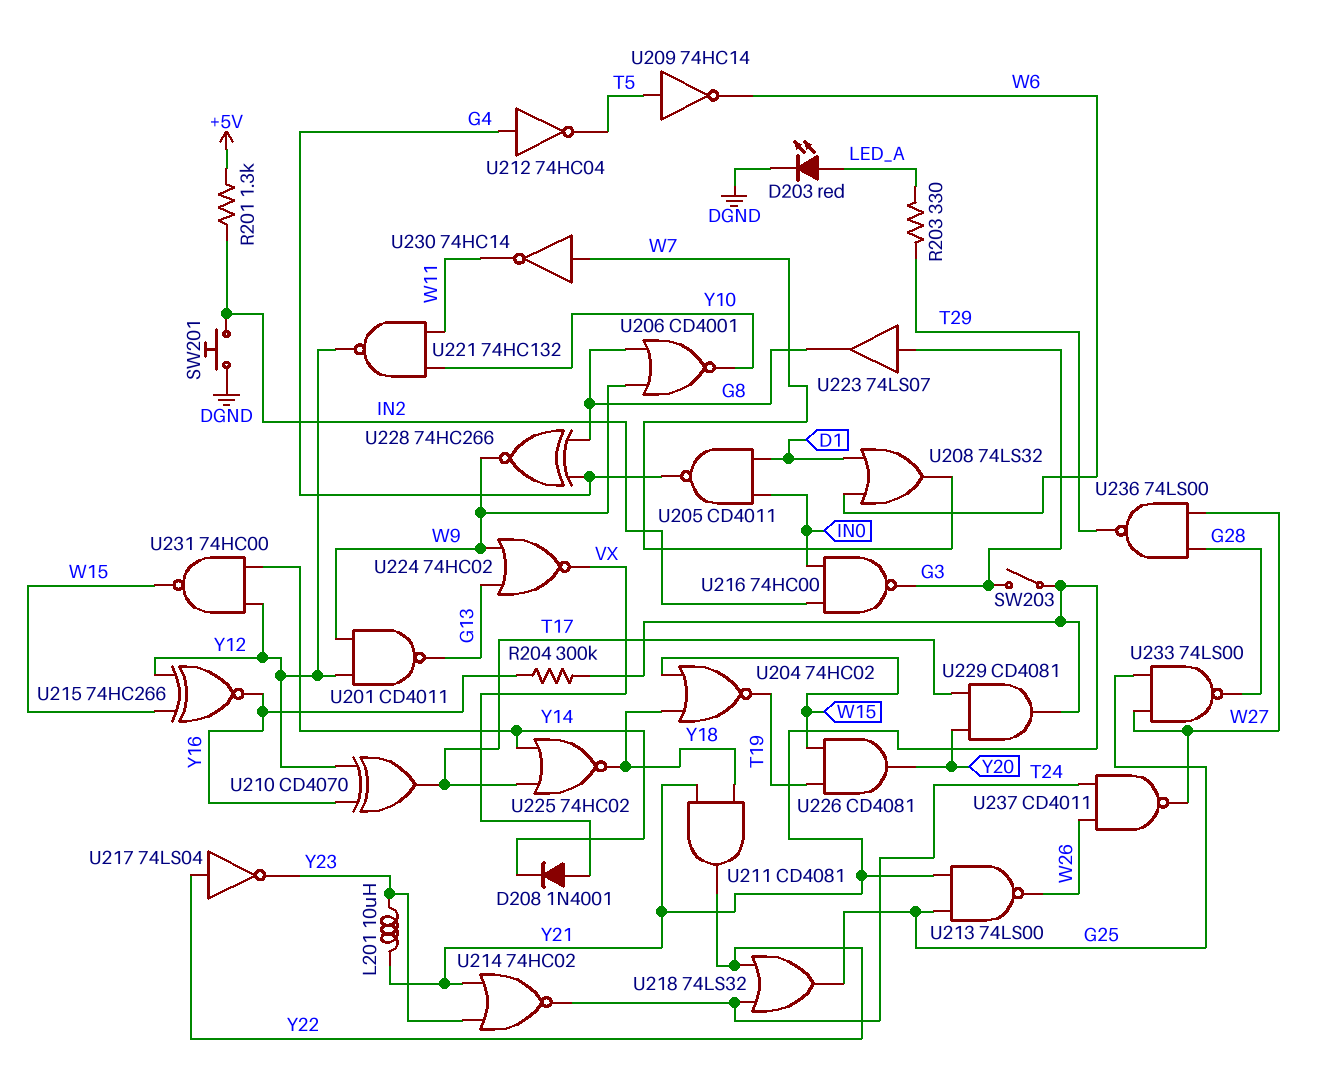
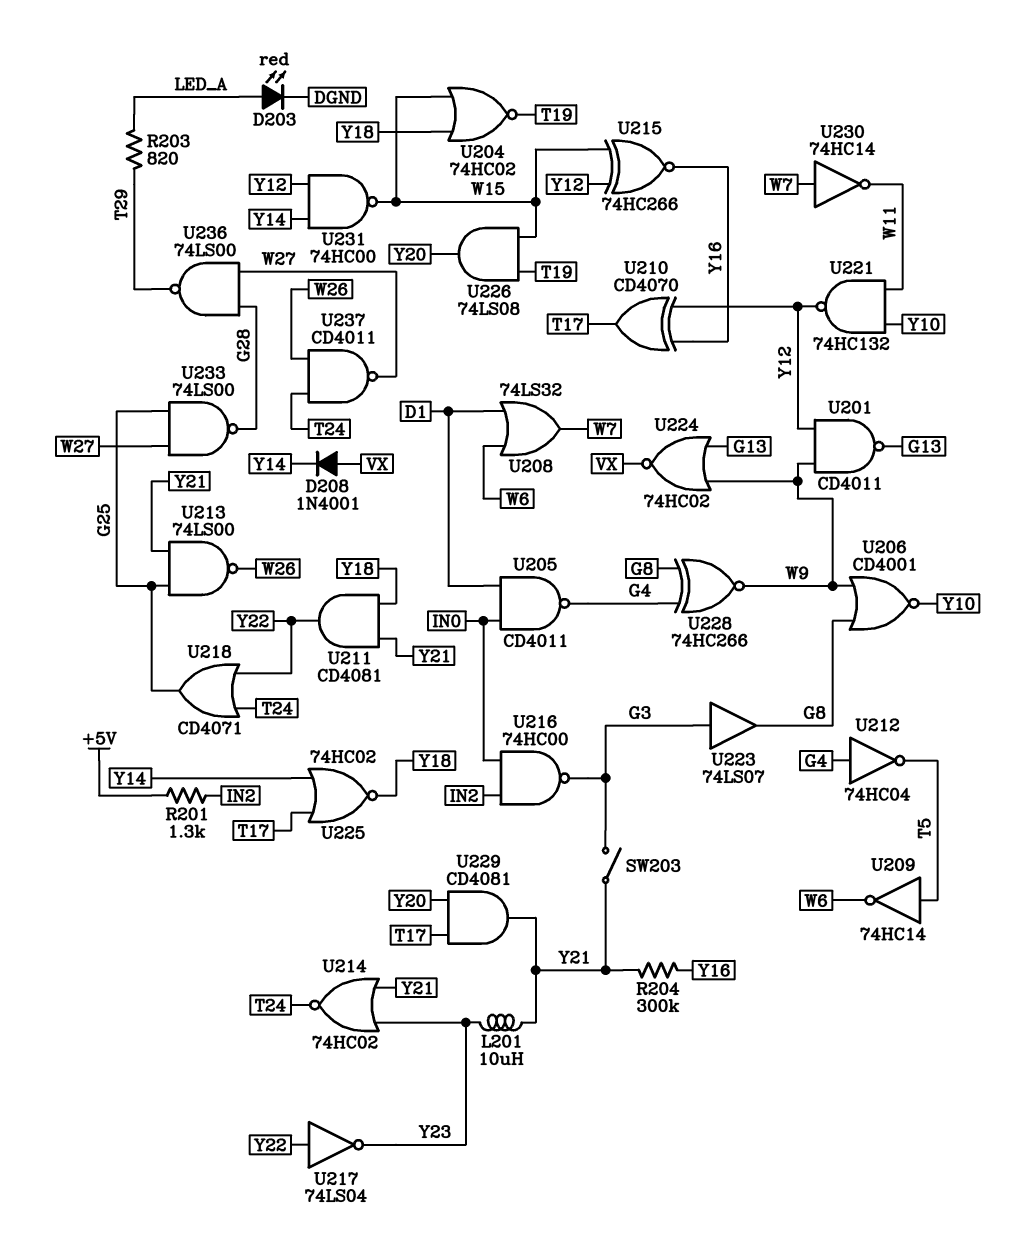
R203: 330 (LED_A, T29) -> 820 (LED_A, T29)
SW201: button (DGND, IN2) -> none
U218: OR 74LS32 (in T24, in Y22, out G25) -> OR CD4071 (in T24, in Y22, out G25)
U226: AND CD4081 (in T19, in W15, out Y20) -> AND 74LS08 (in T19, in W15, out Y20)

